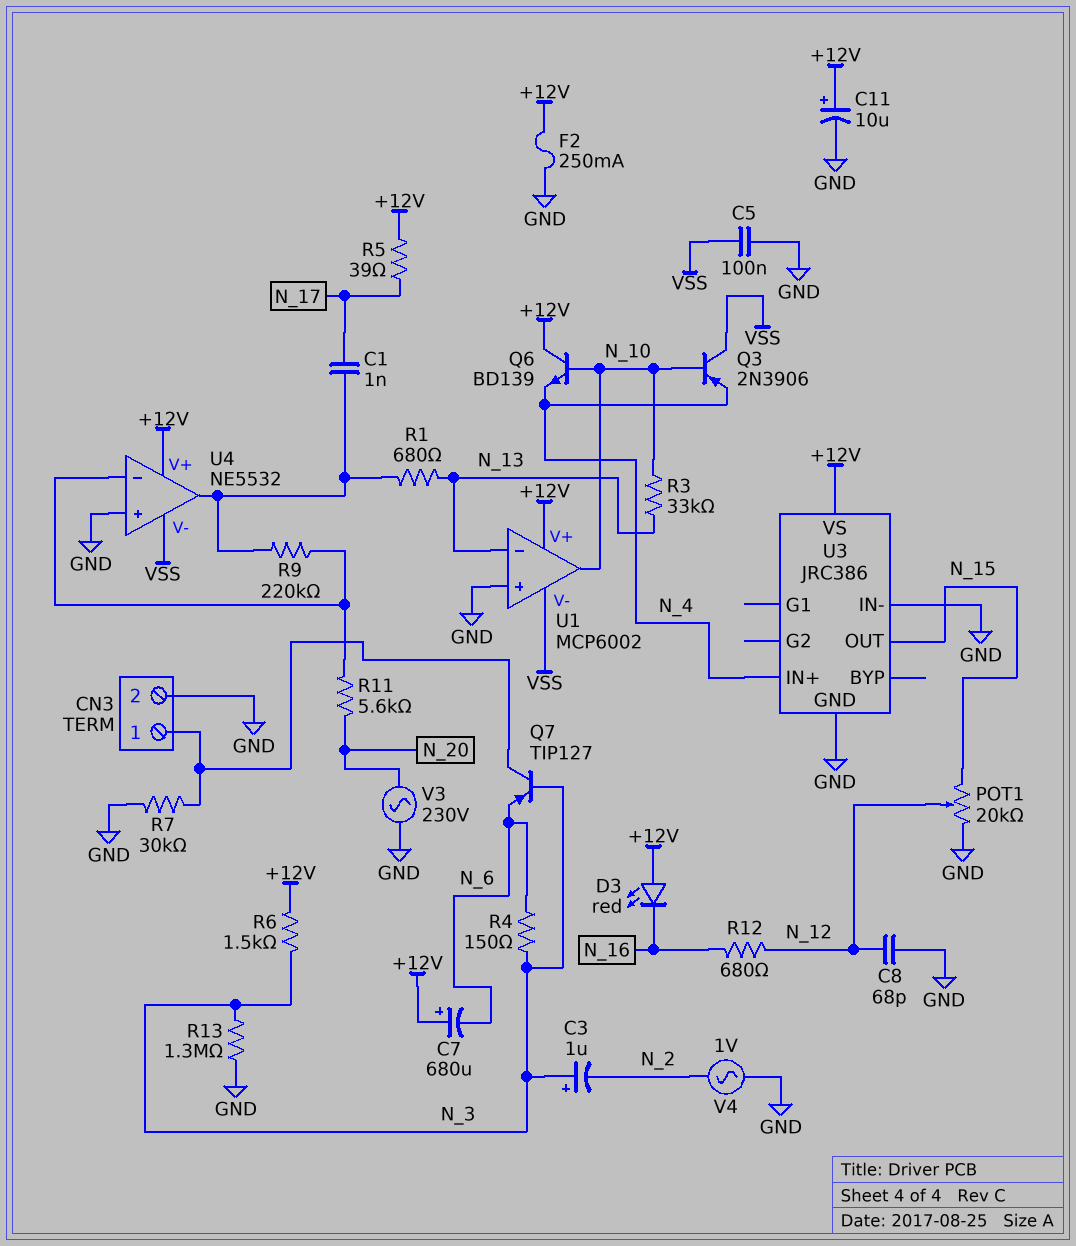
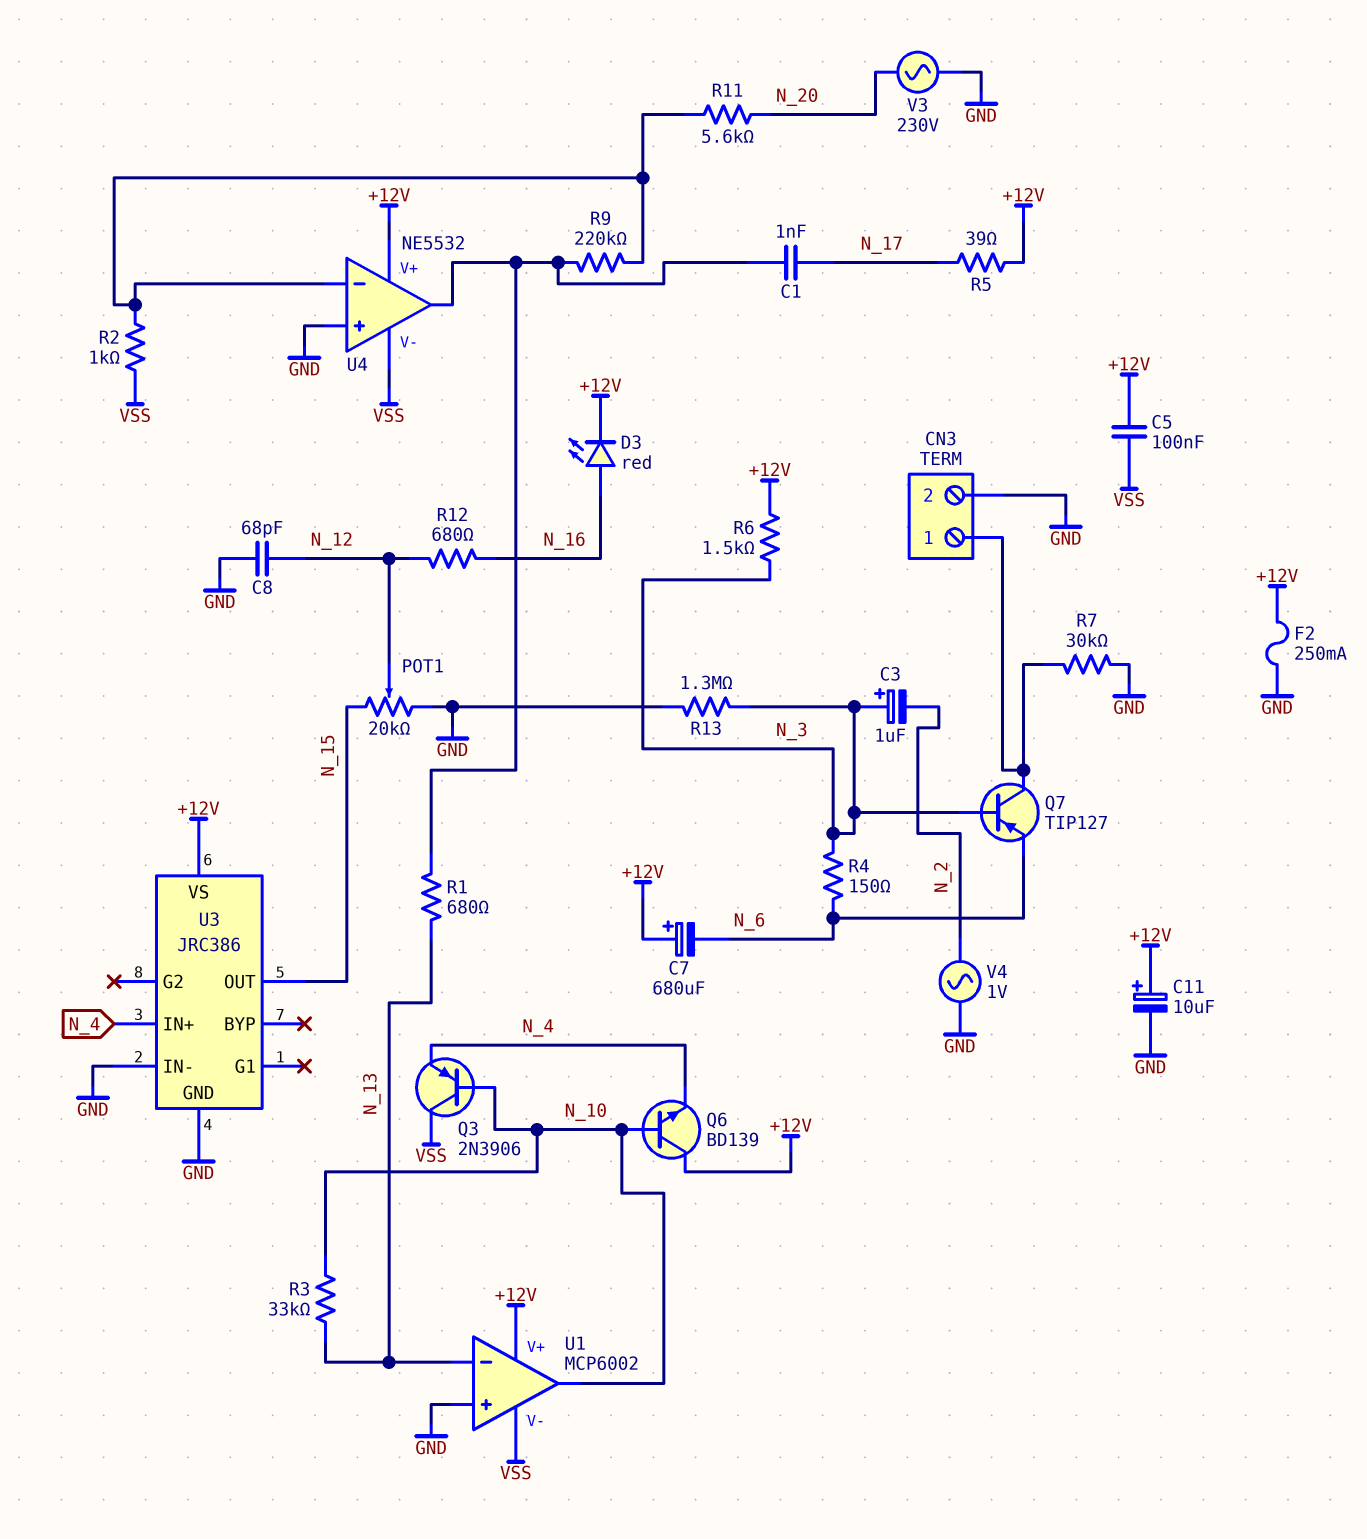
C5: 100nF (GND, VSS) -> 100nF (+12V, VSS)
D3: LED red (A +12V, K N_16) -> LED red (A N_16, K +12V)
R2: none -> 1k (U4/in-, VSS)

